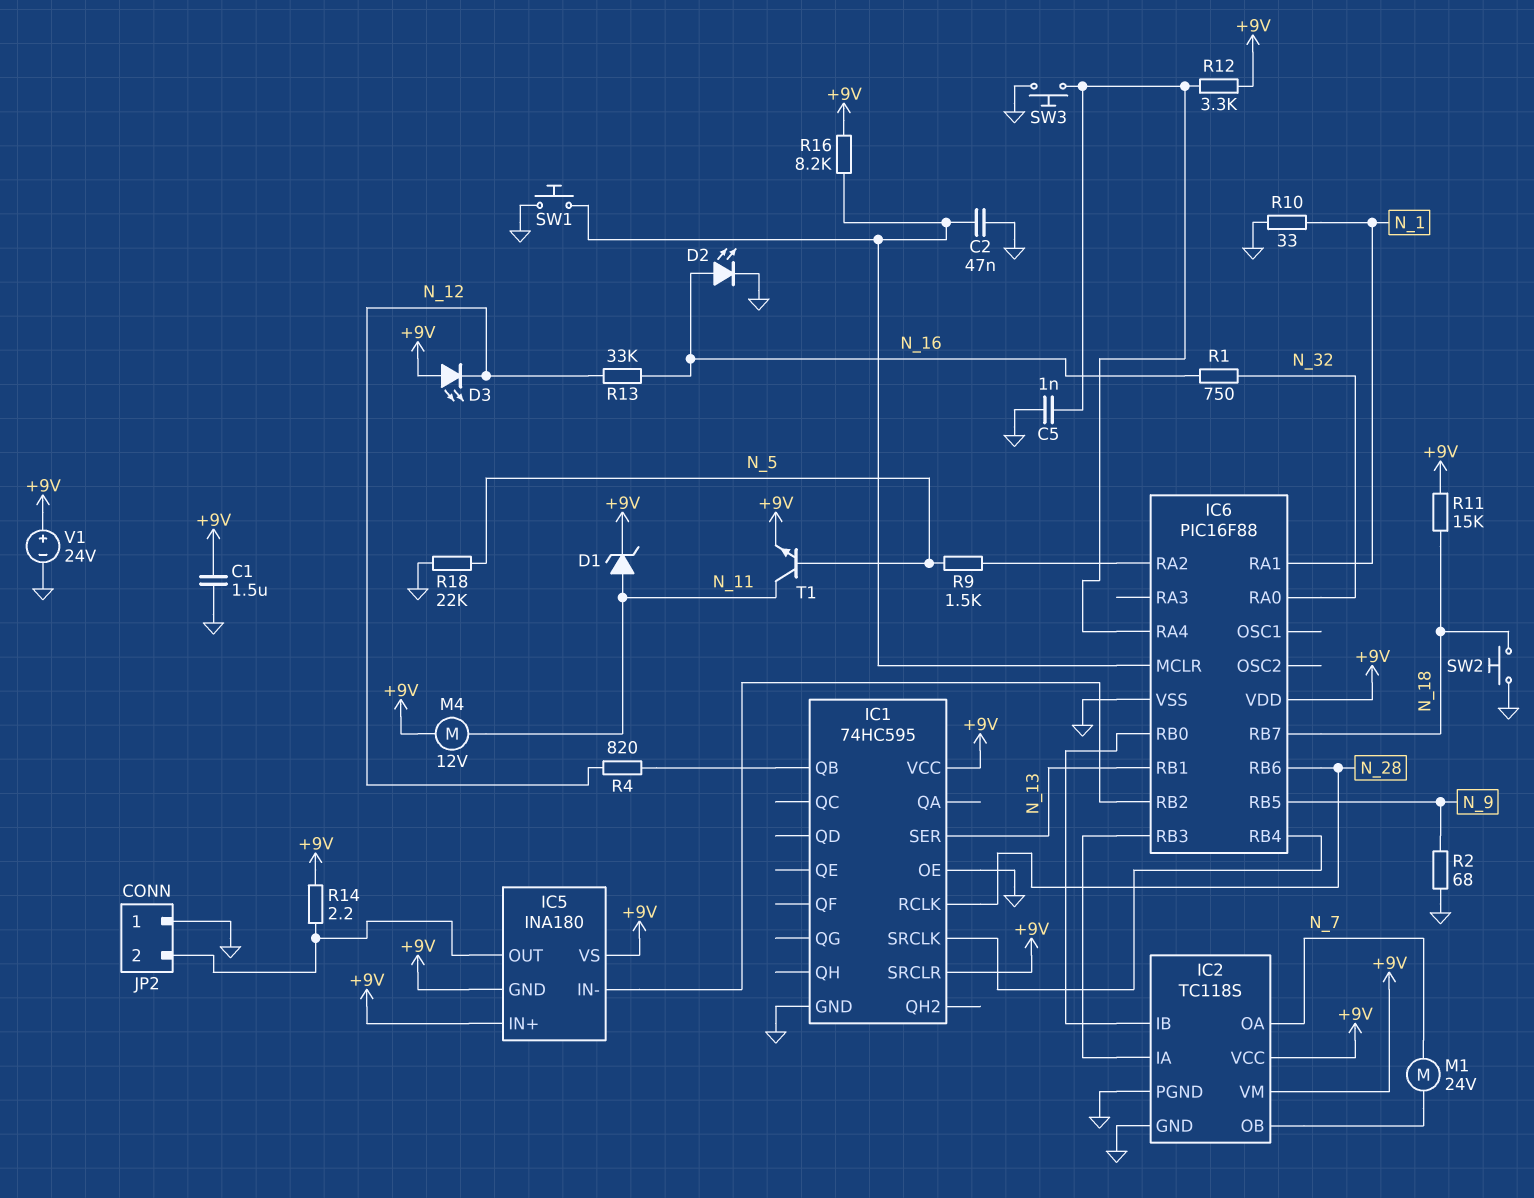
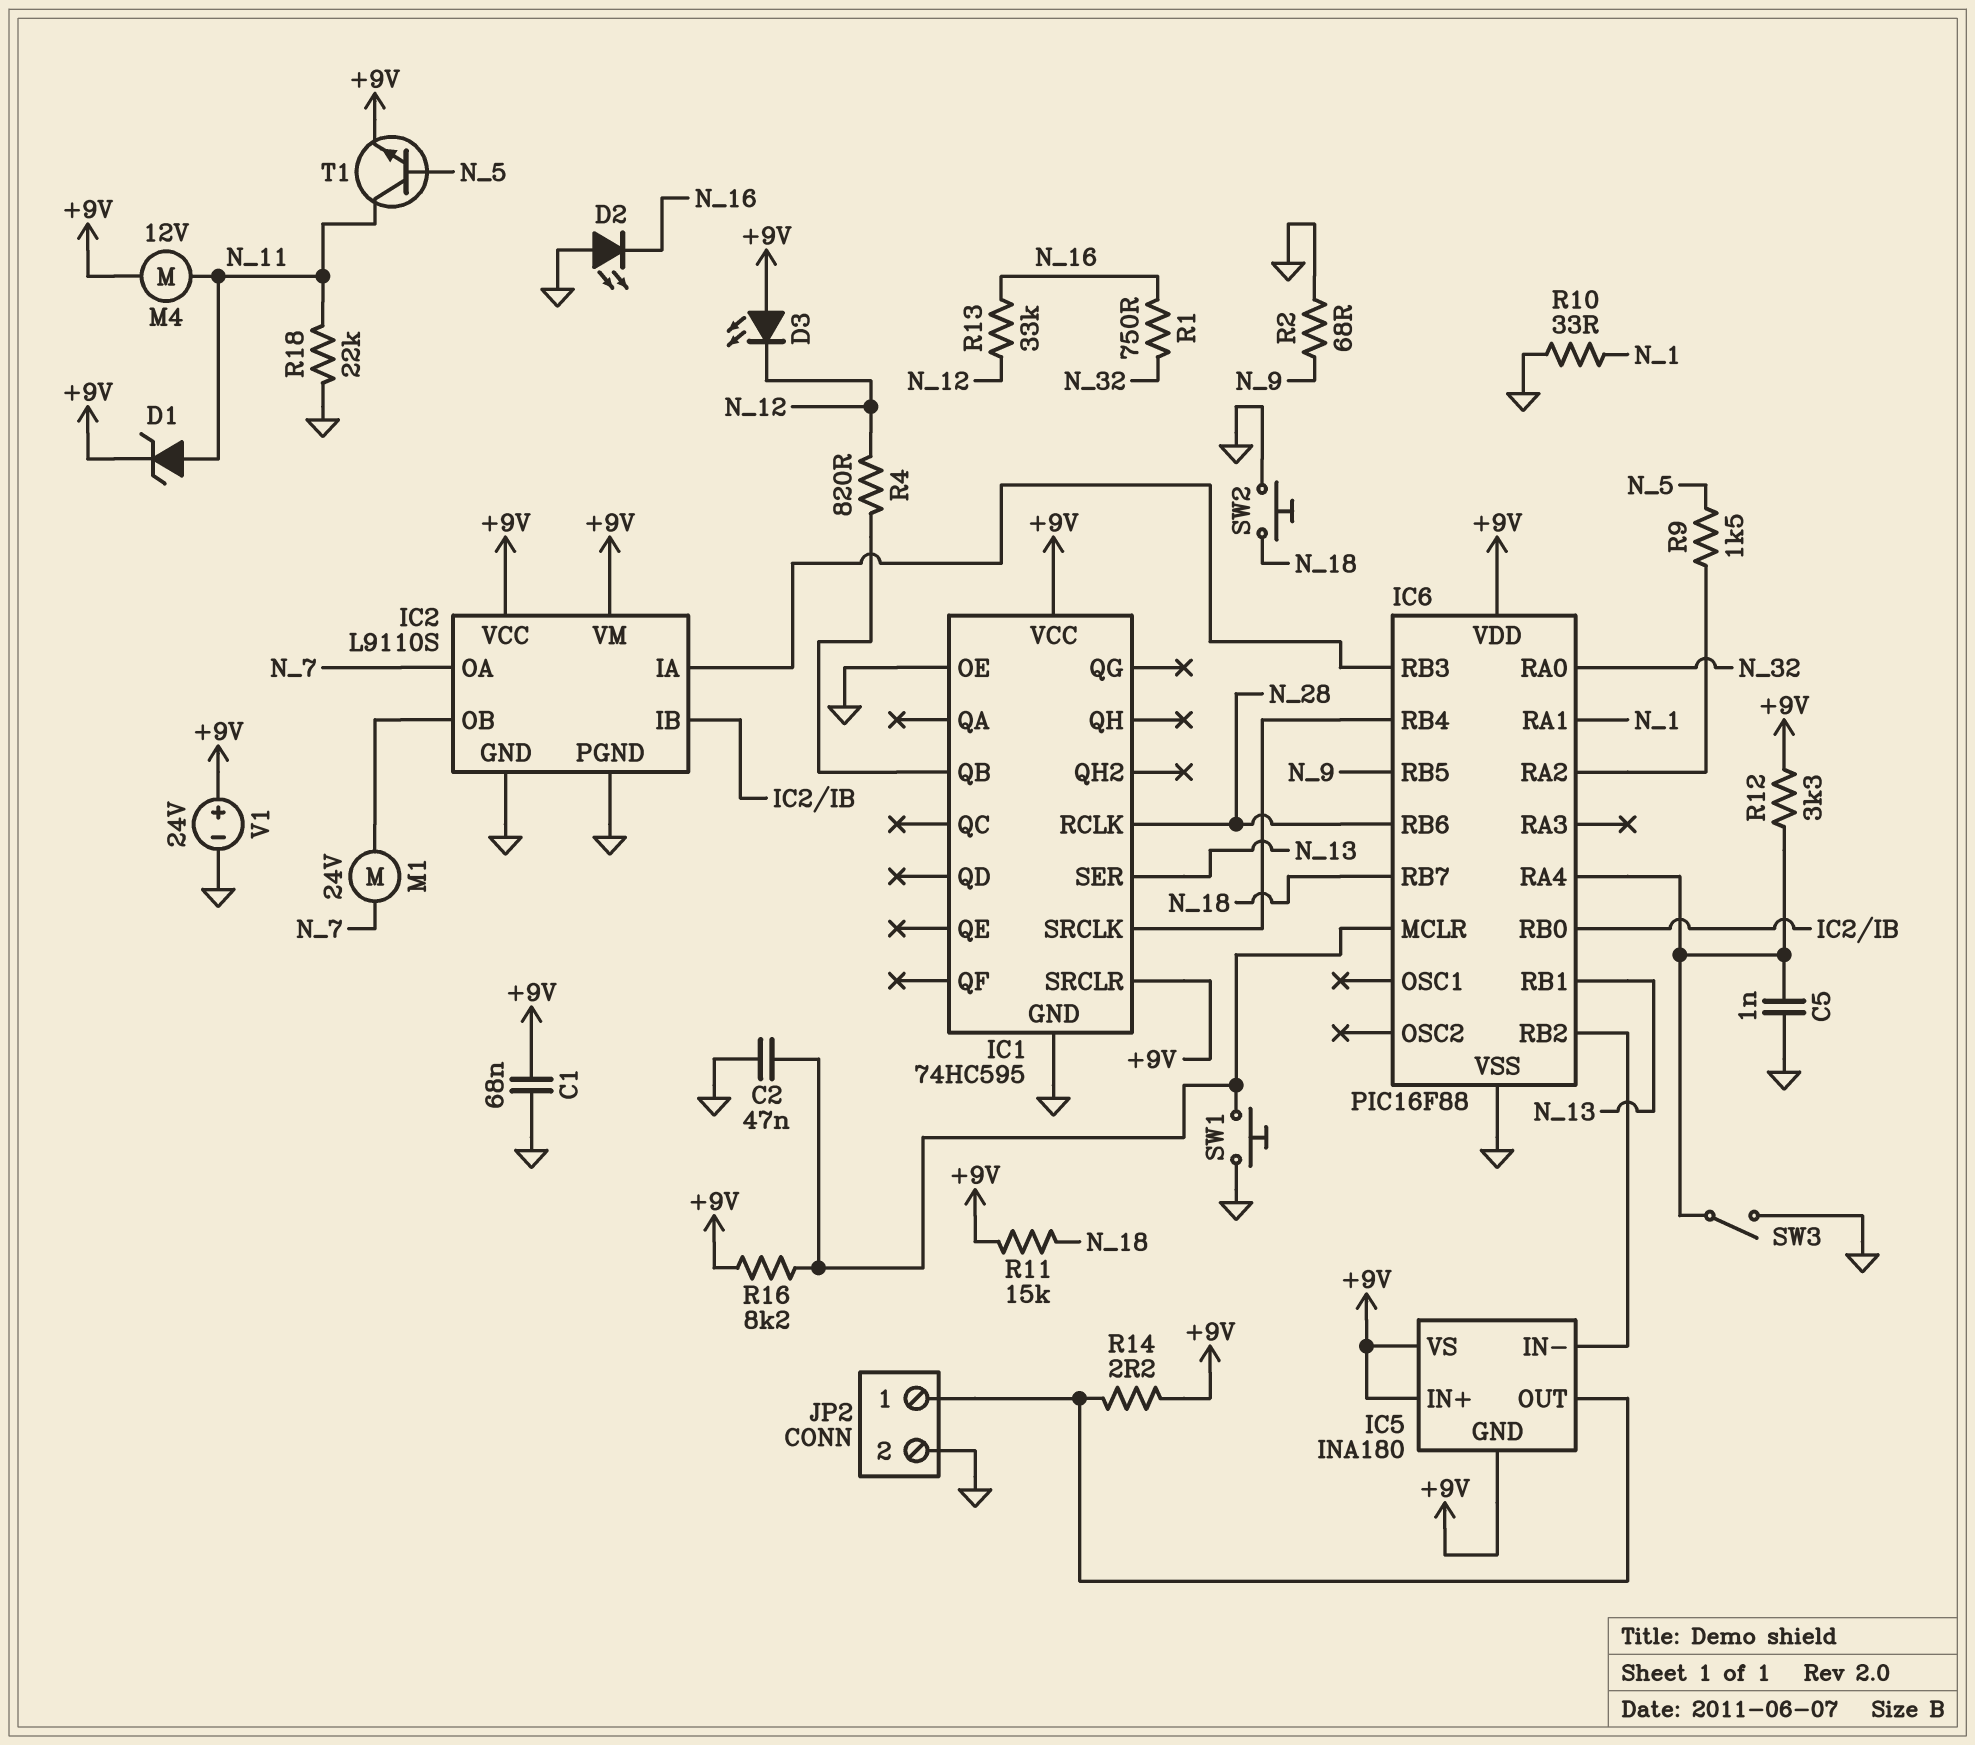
C1: 1.5uF (+9V, GND) -> 68nF (+9V, GND)
D2: LED (A N_16, K GND) -> LED (A GND, K N_16)
IC2: TC118S -> L9110S
JP2 pin 1: GND -> IC5/OUT
JP2 pin 2: IC5/OUT -> GND
R18: 22k (GND, N_5) -> 22k (GND, N_11)
SW3: button (GND, IC6/RA4) -> switch (GND, IC6/RA4)

